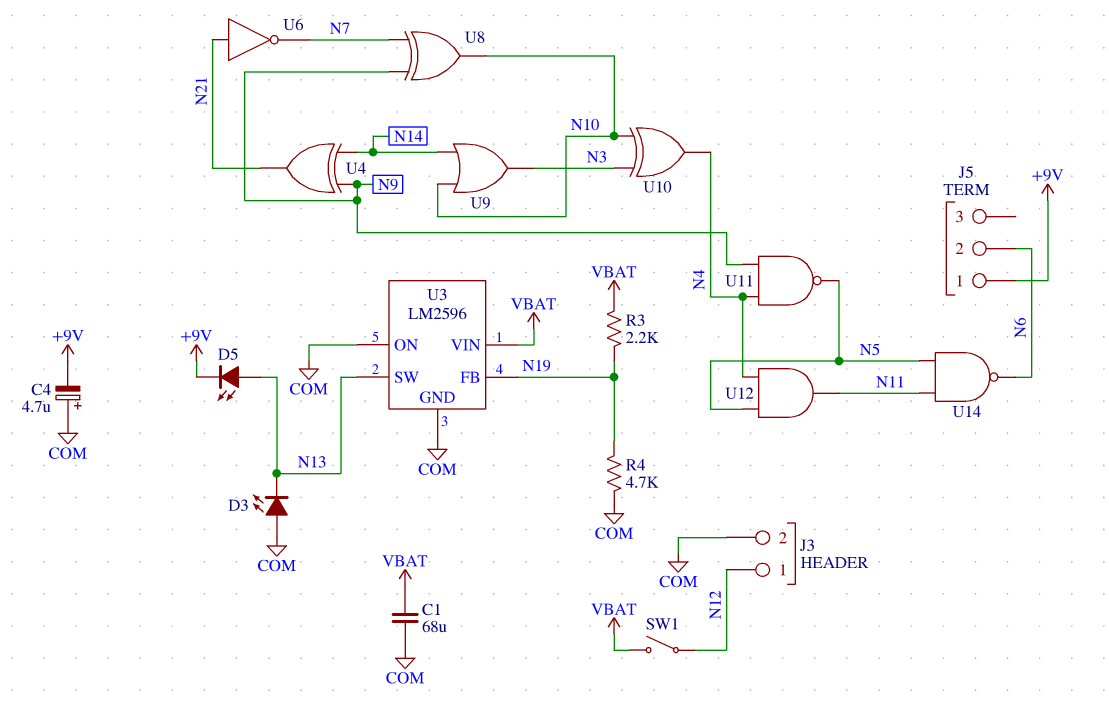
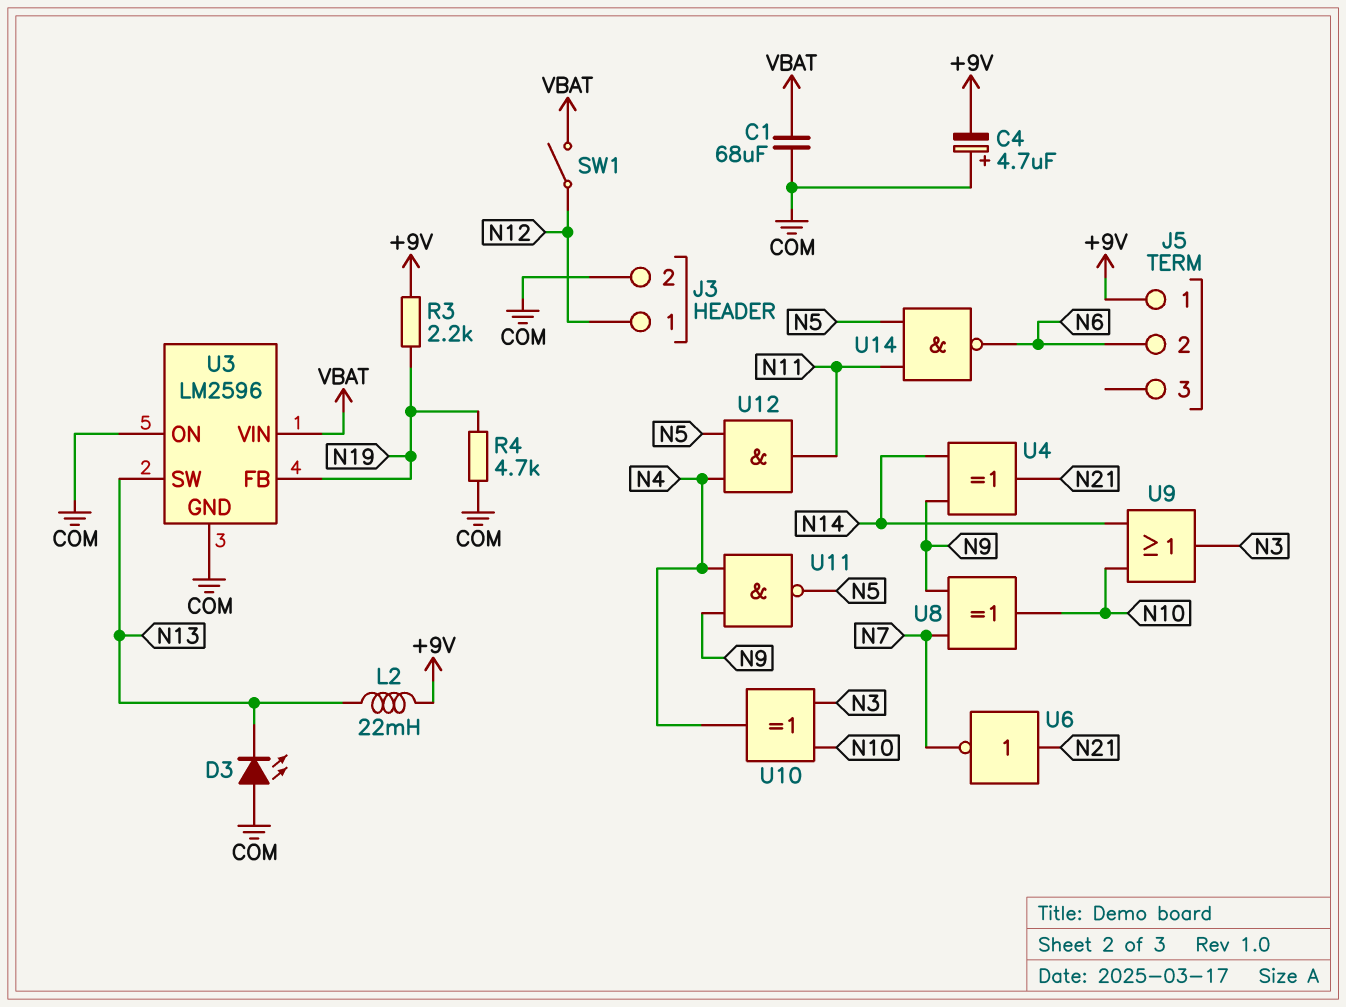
D5: LED (A N13, K +9V) -> none
L2: none -> 22mH (+9V, N13)
R3: 2.2k (N19, VBAT) -> 2.2k (+9V, N19)

